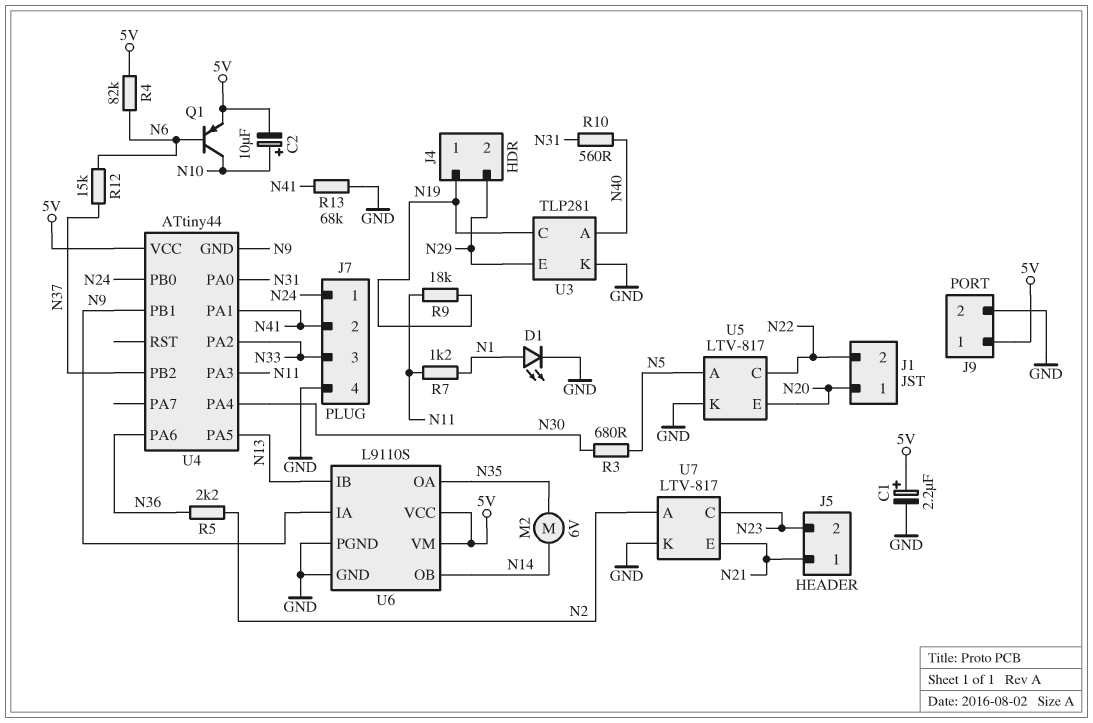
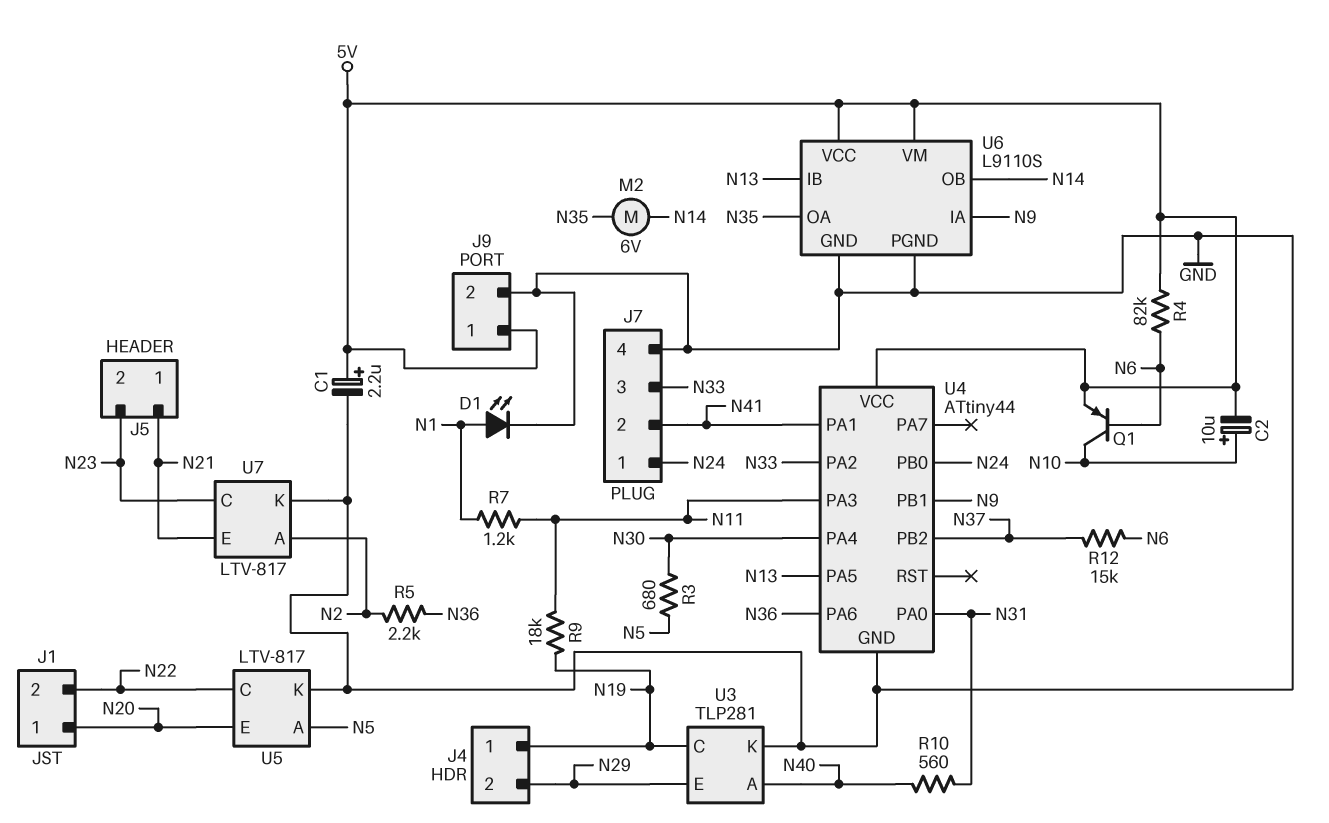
R13: 68k (GND, N41) -> none
U4 pin GND: N9 -> GND

